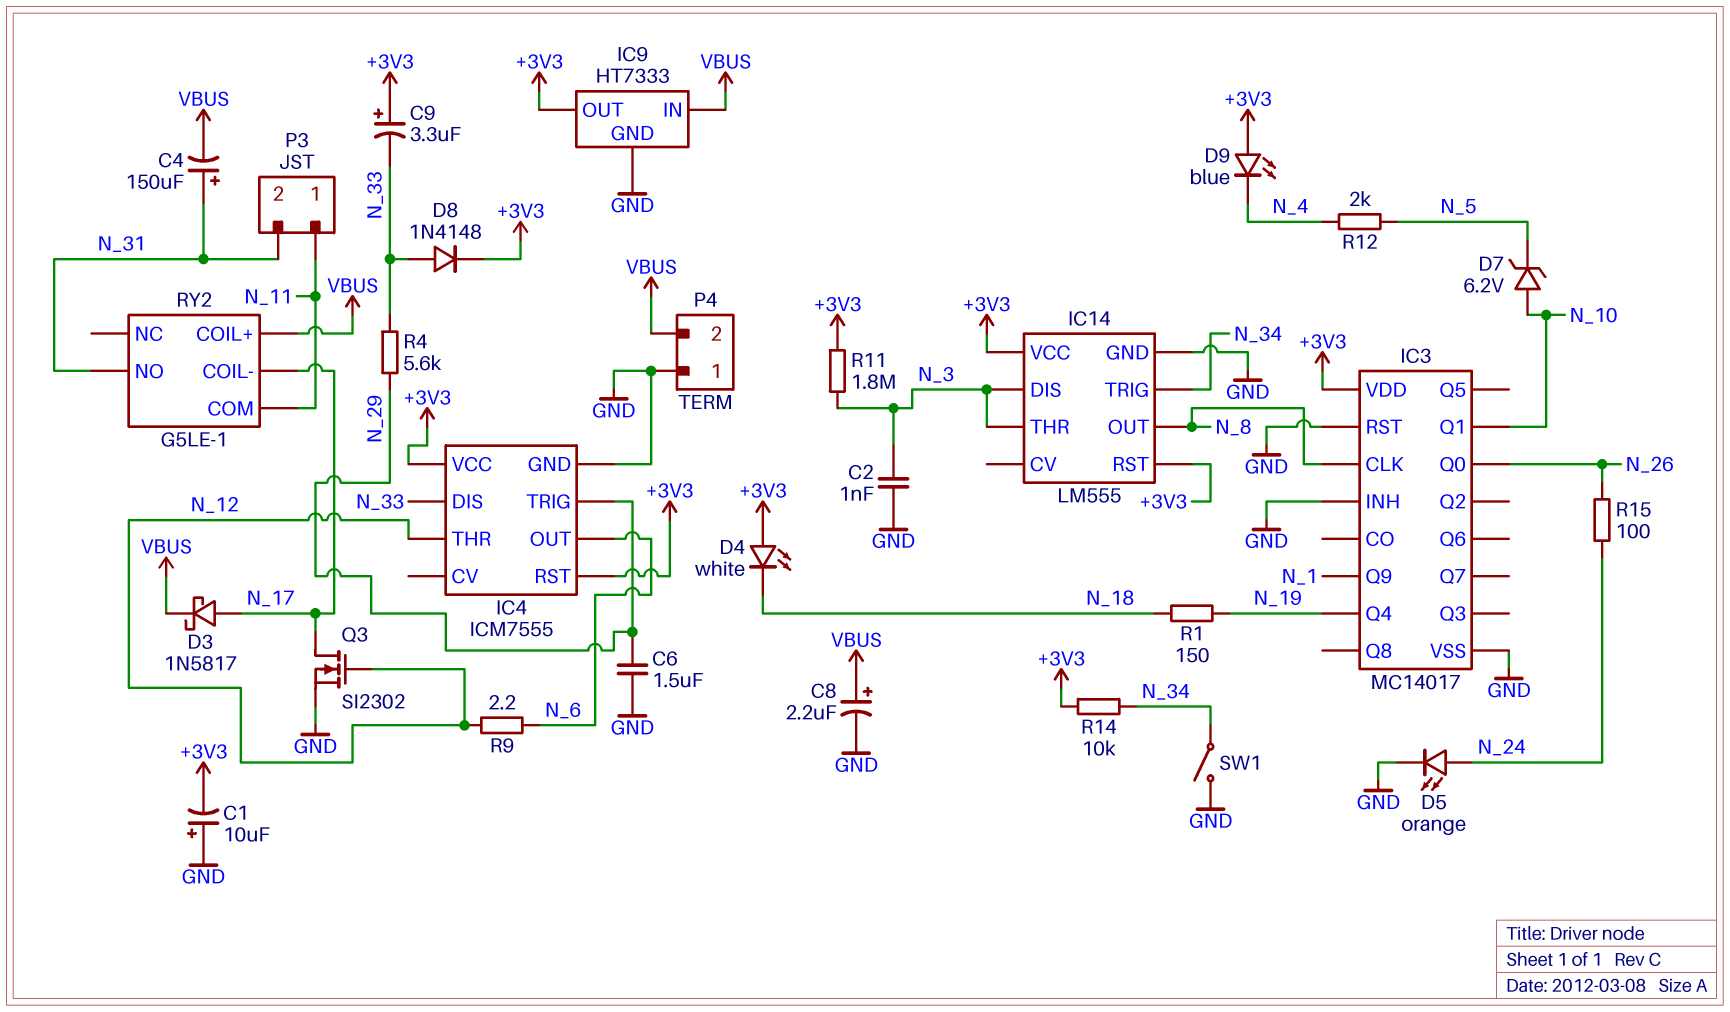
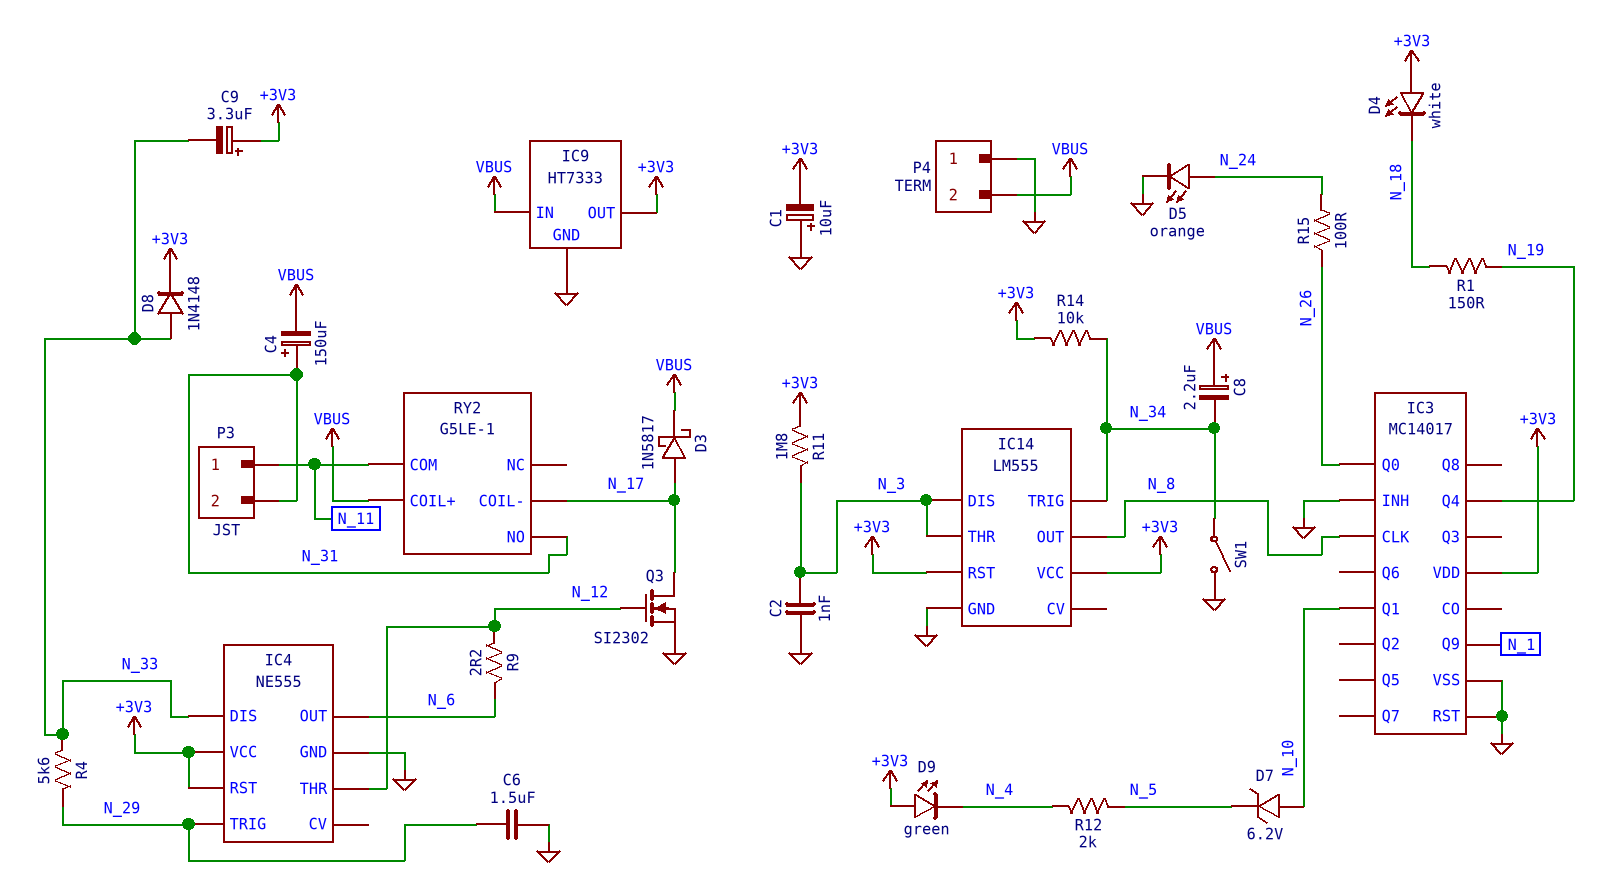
C8: 2.2uF (plus VBUS, minus GND) -> 2.2uF (plus VBUS, minus N_34)
D9: LED blue (A +3V3, K N_4) -> LED green (A +3V3, K N_4)
IC4: ICM7555 -> NE555

